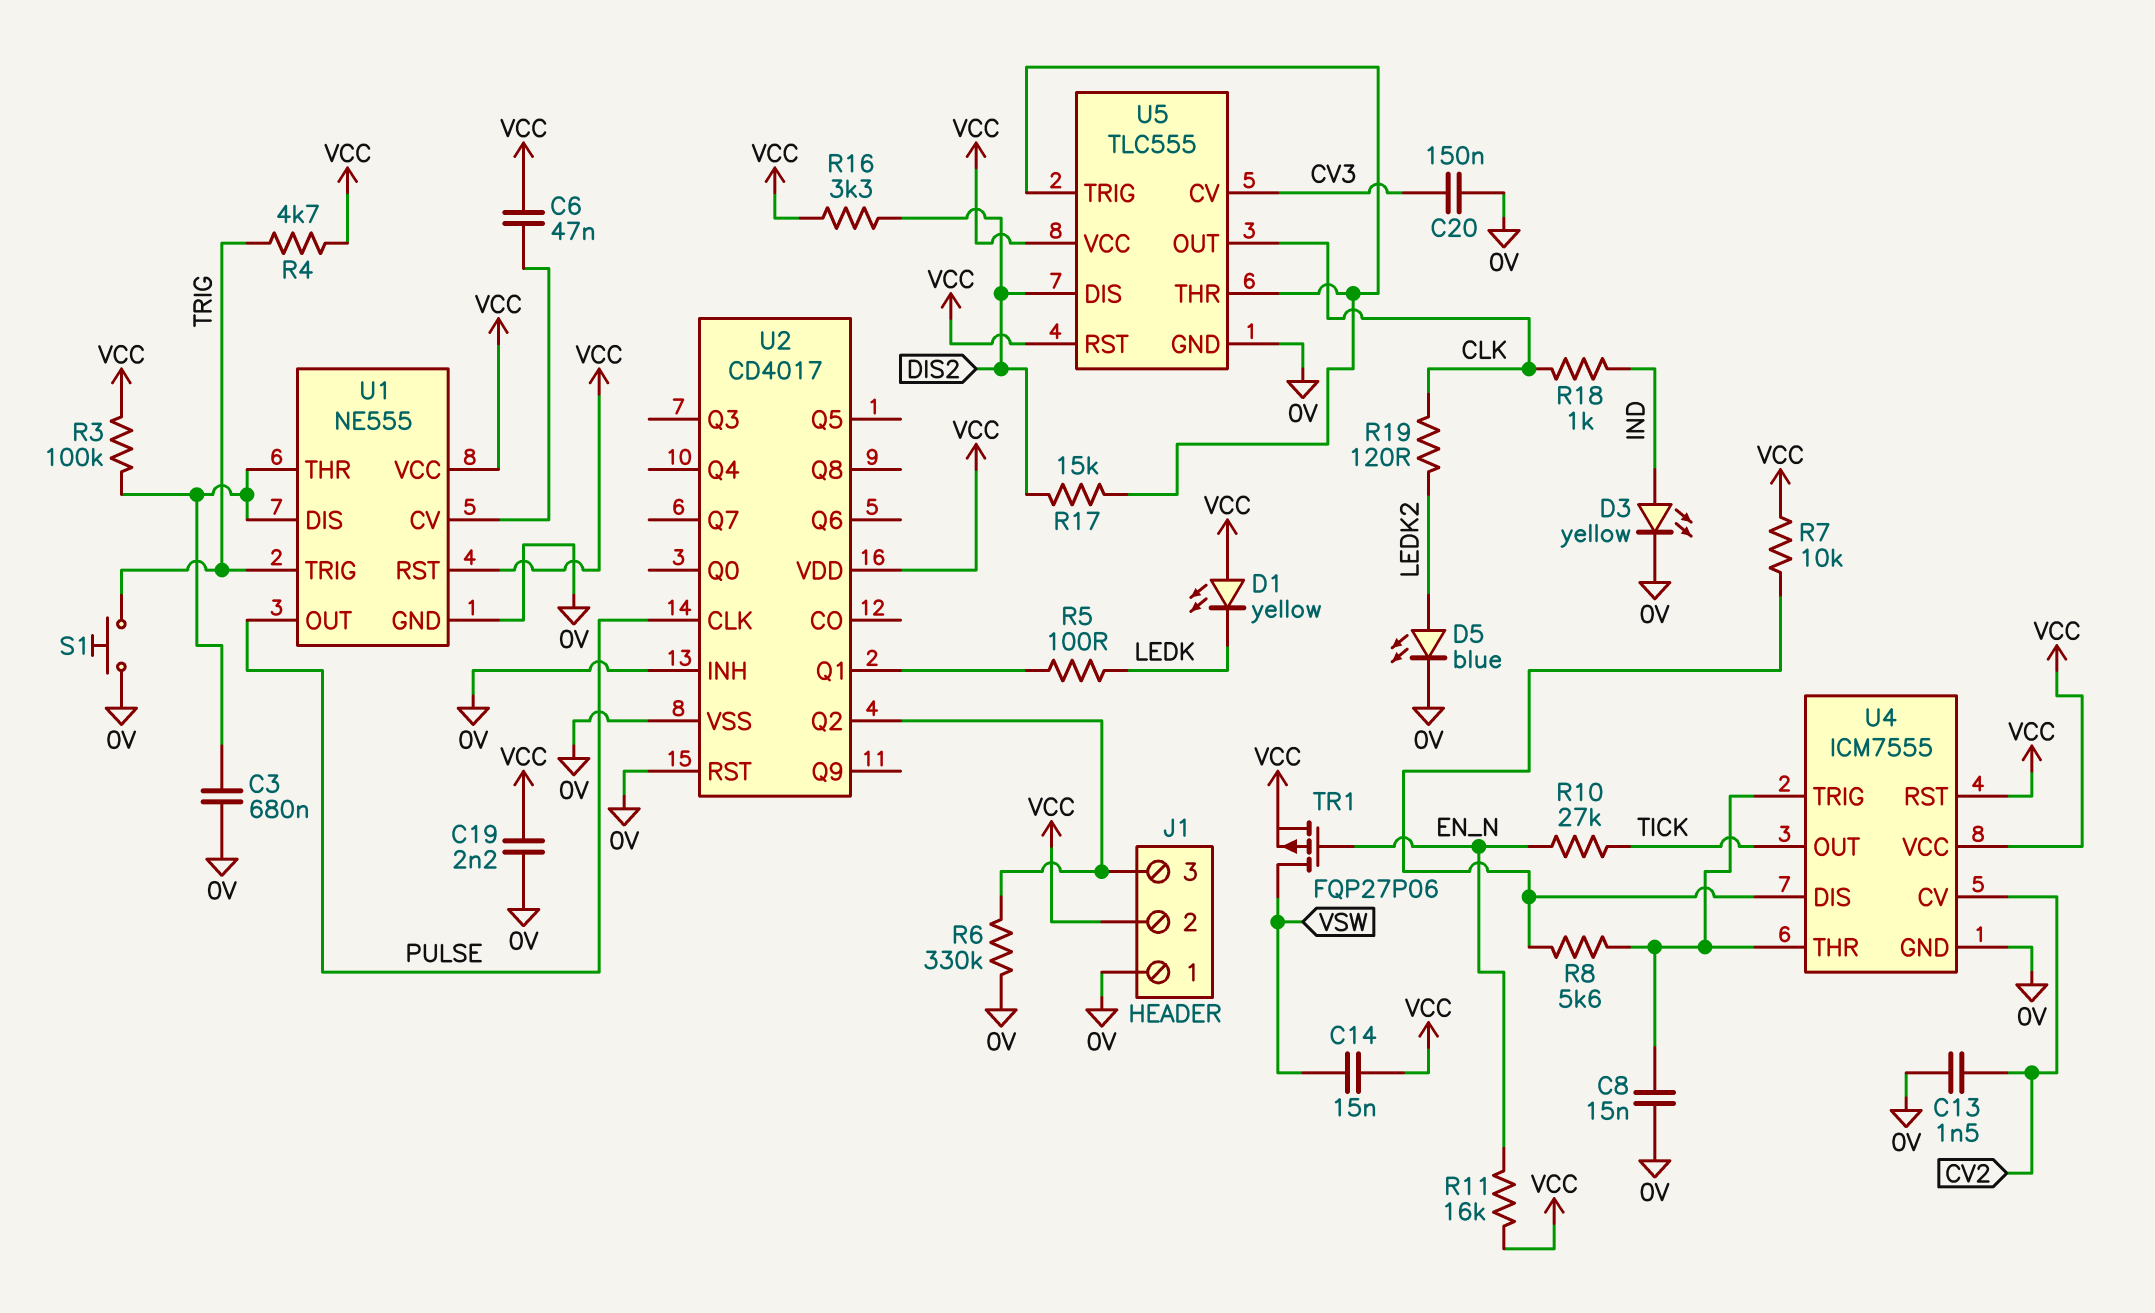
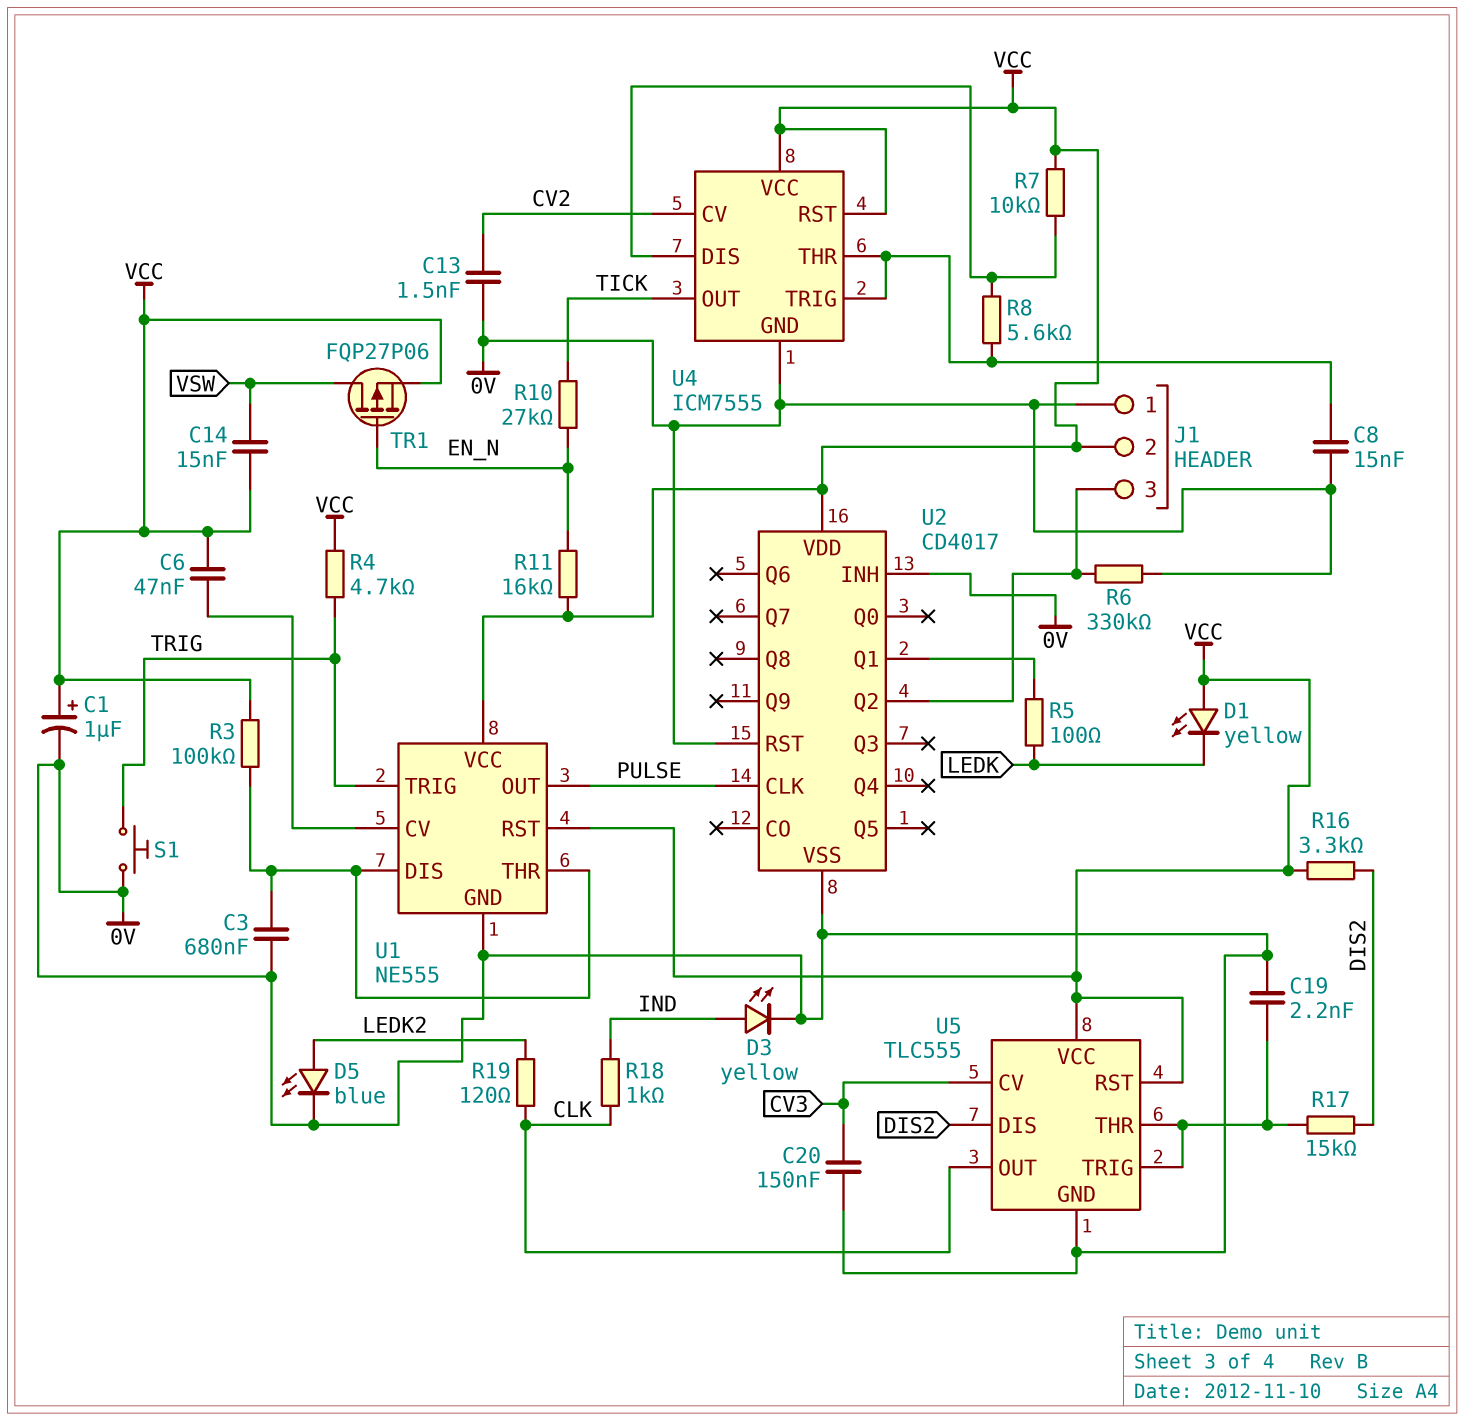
C1: none -> 1uF (plus VCC, minus 0V)
C19: 2.2nF (0V, VCC) -> 2.2nF (0V, U5/THR)

